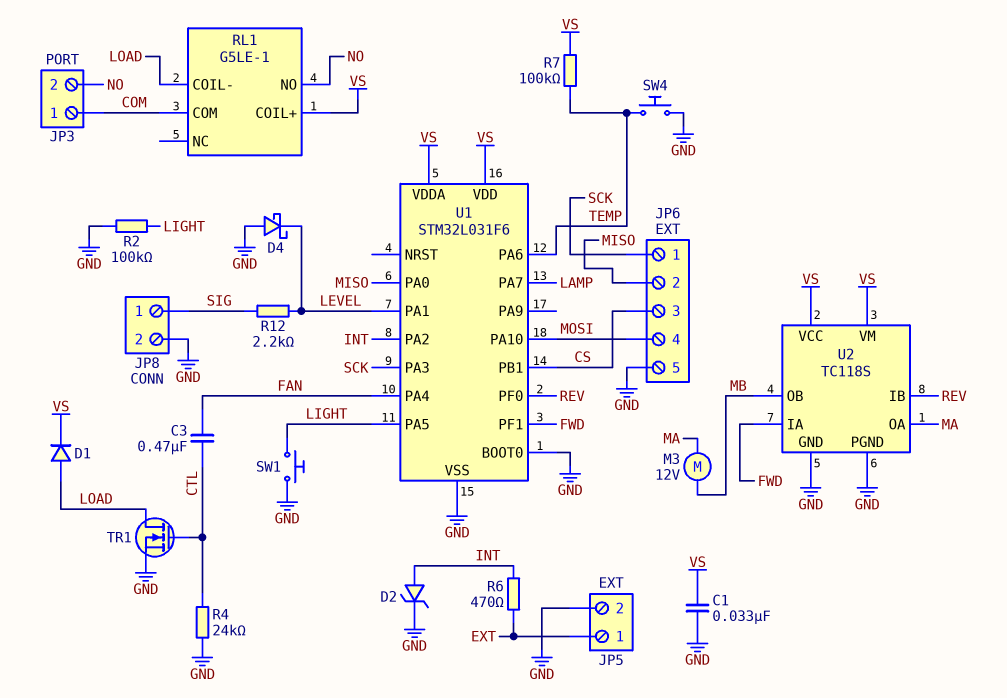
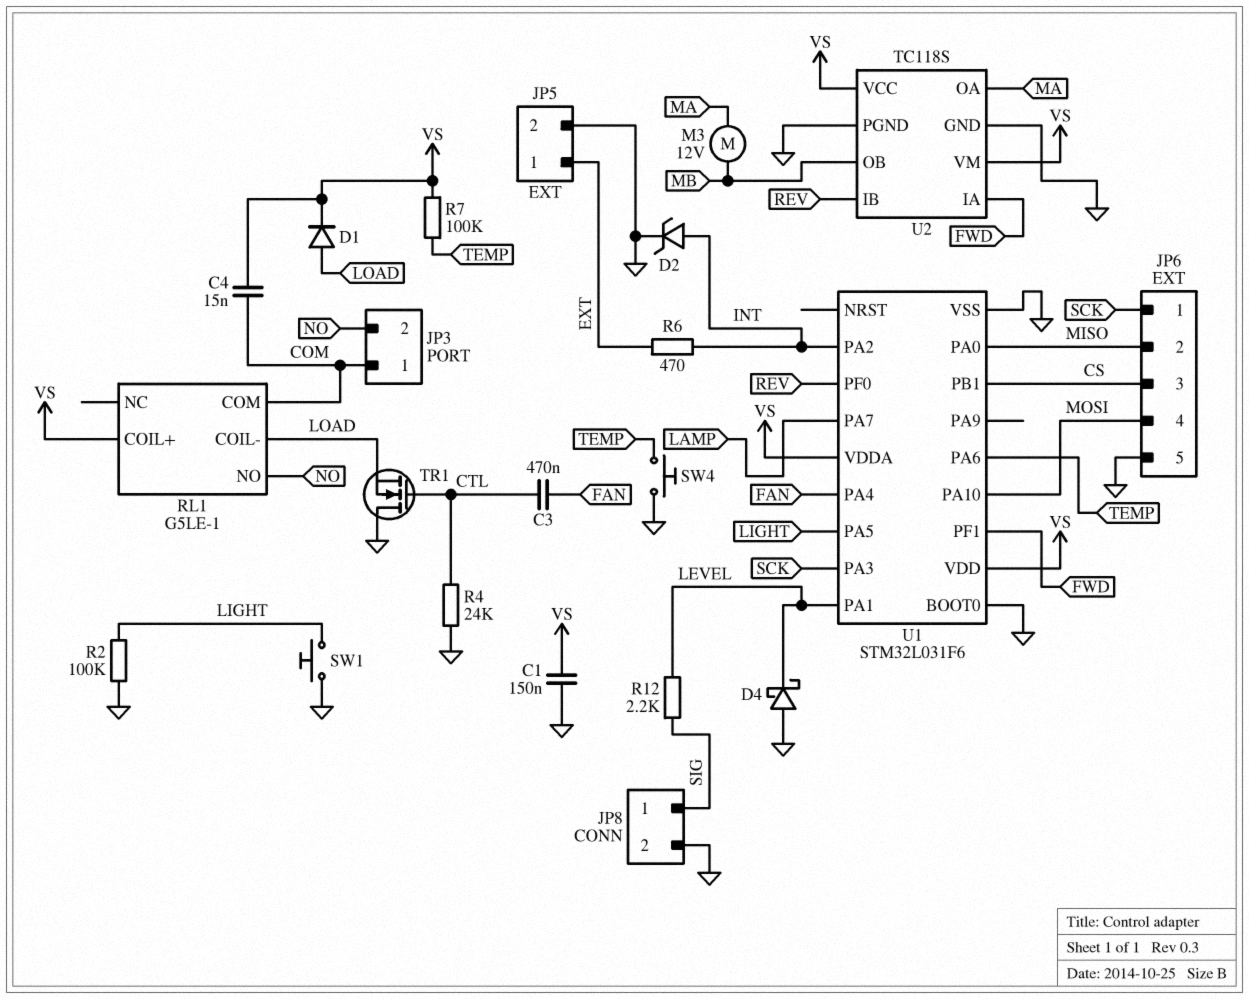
C1: 33nF (GND, VS) -> 150nF (GND, VS)
C4: none -> 15nF (COM, VS)
TR1: NMOS (G CTL, D LOAD, S GND) -> NMOS (G CTL, D GND, S LOAD)

